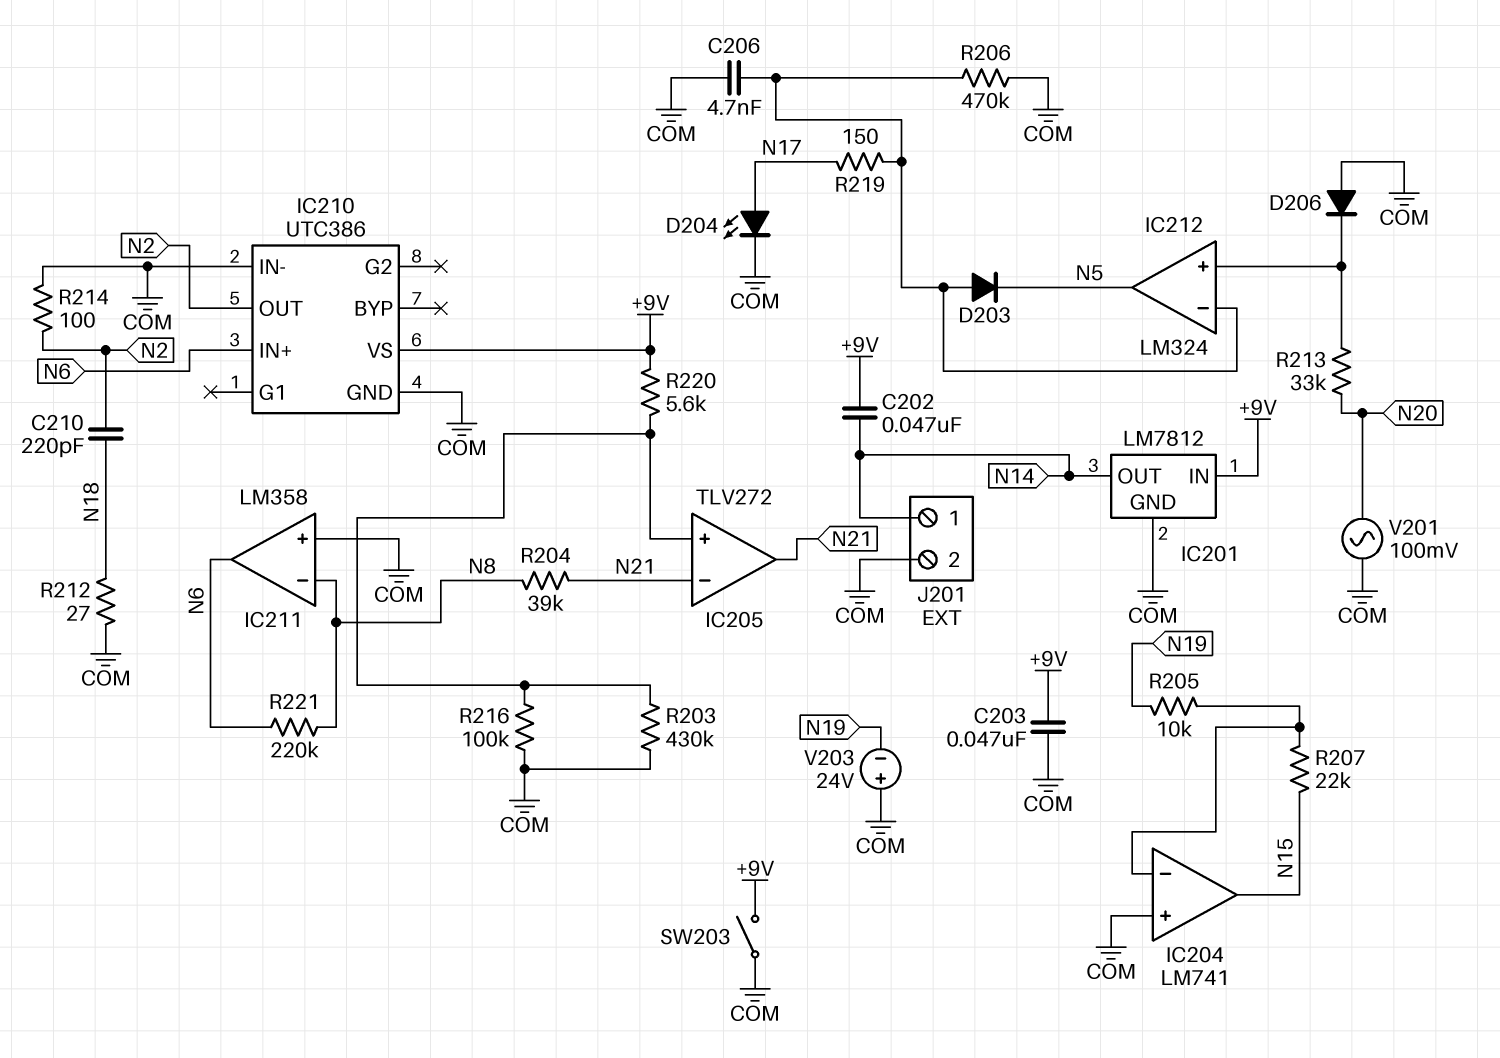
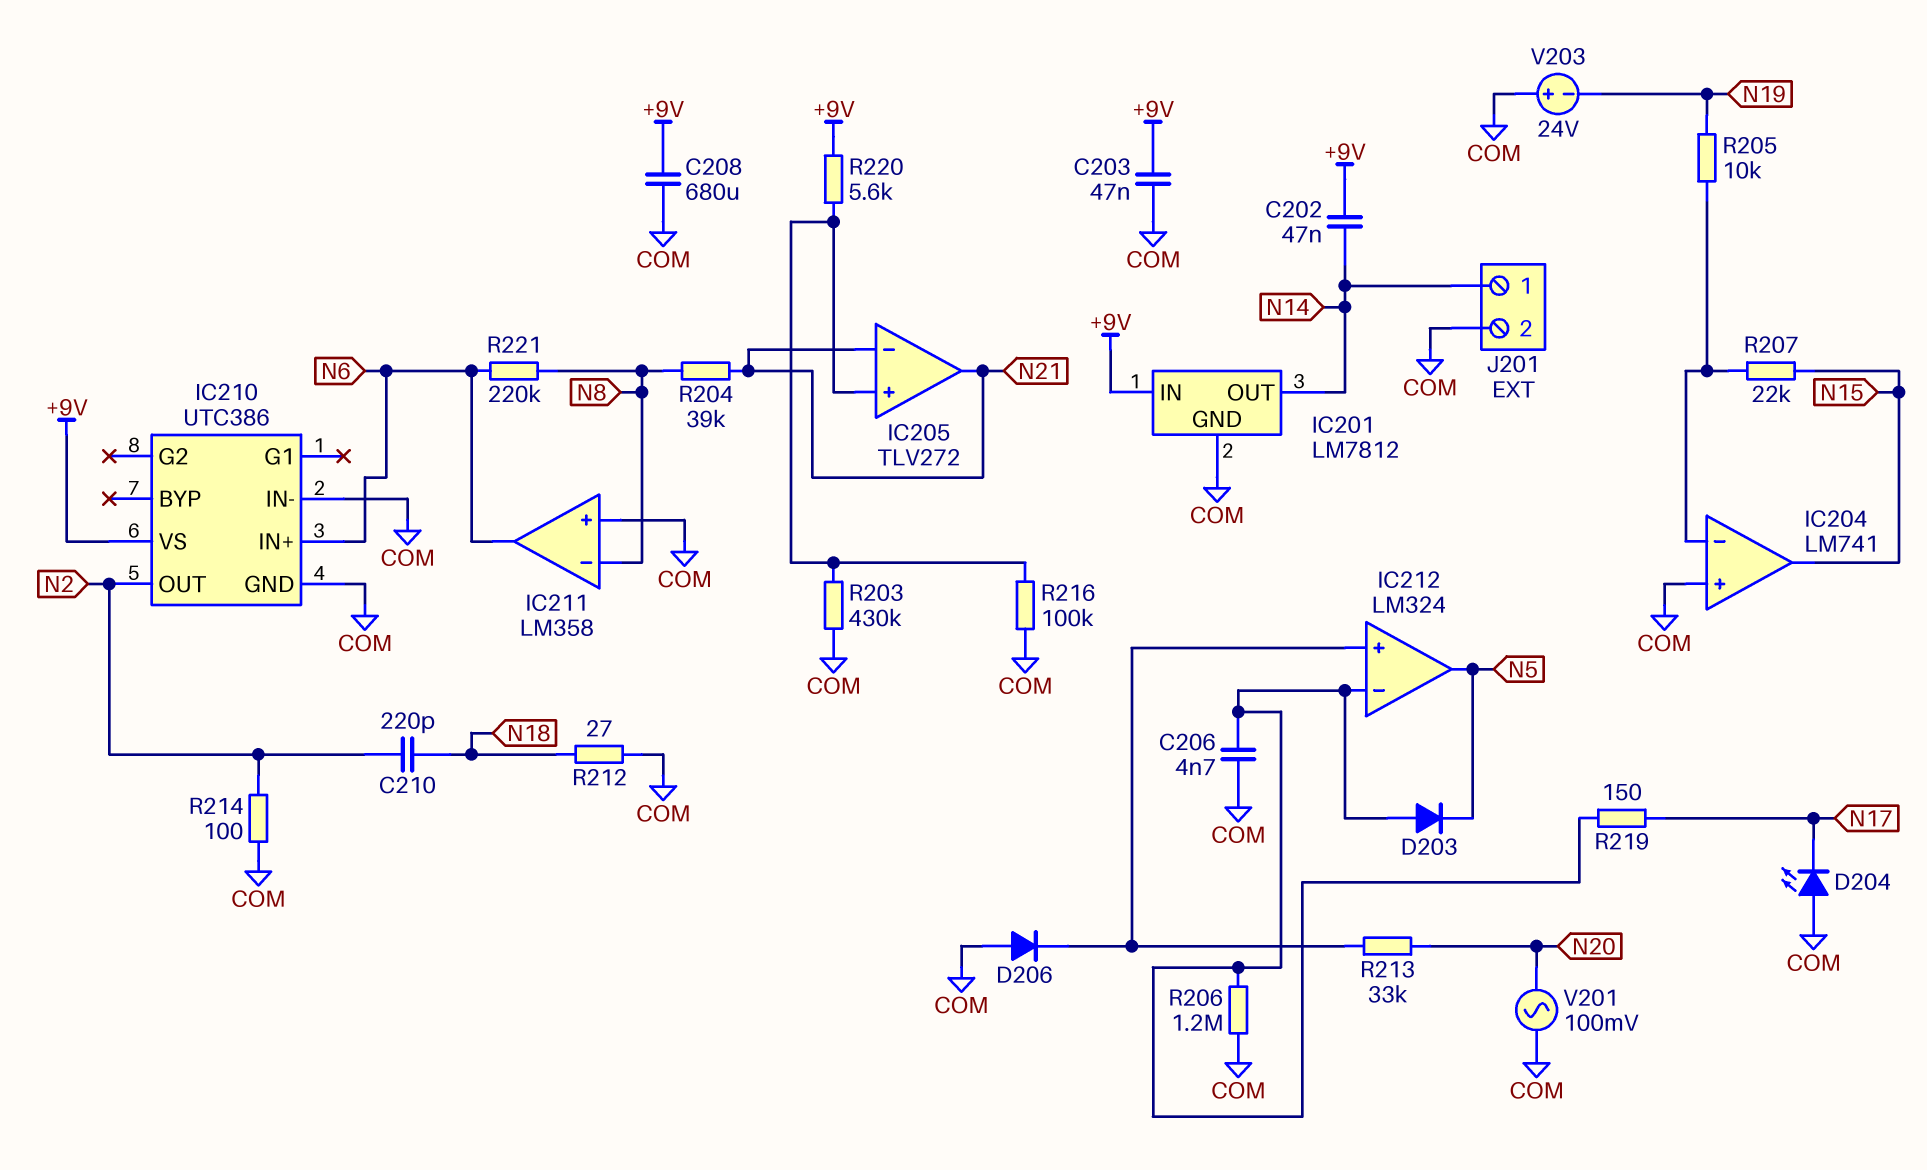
C208: none -> 680uF (+9V, COM)
D204: LED (A N17, K COM) -> LED (A COM, K N17)
R206: 470k (COM, IC212/in-) -> 1.2M (COM, IC212/in-)
SW203: switch (+9V, COM) -> none

